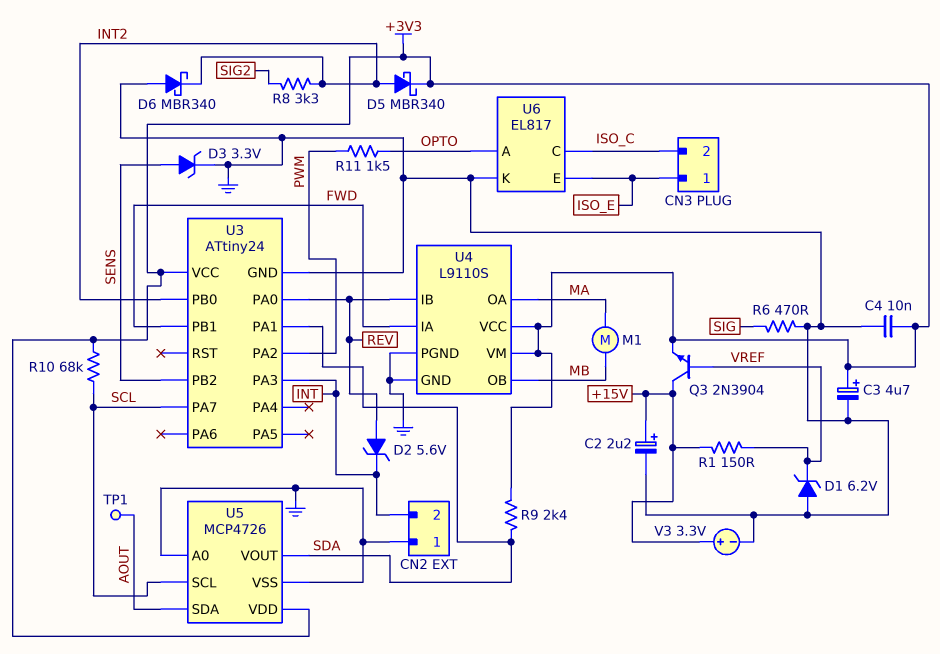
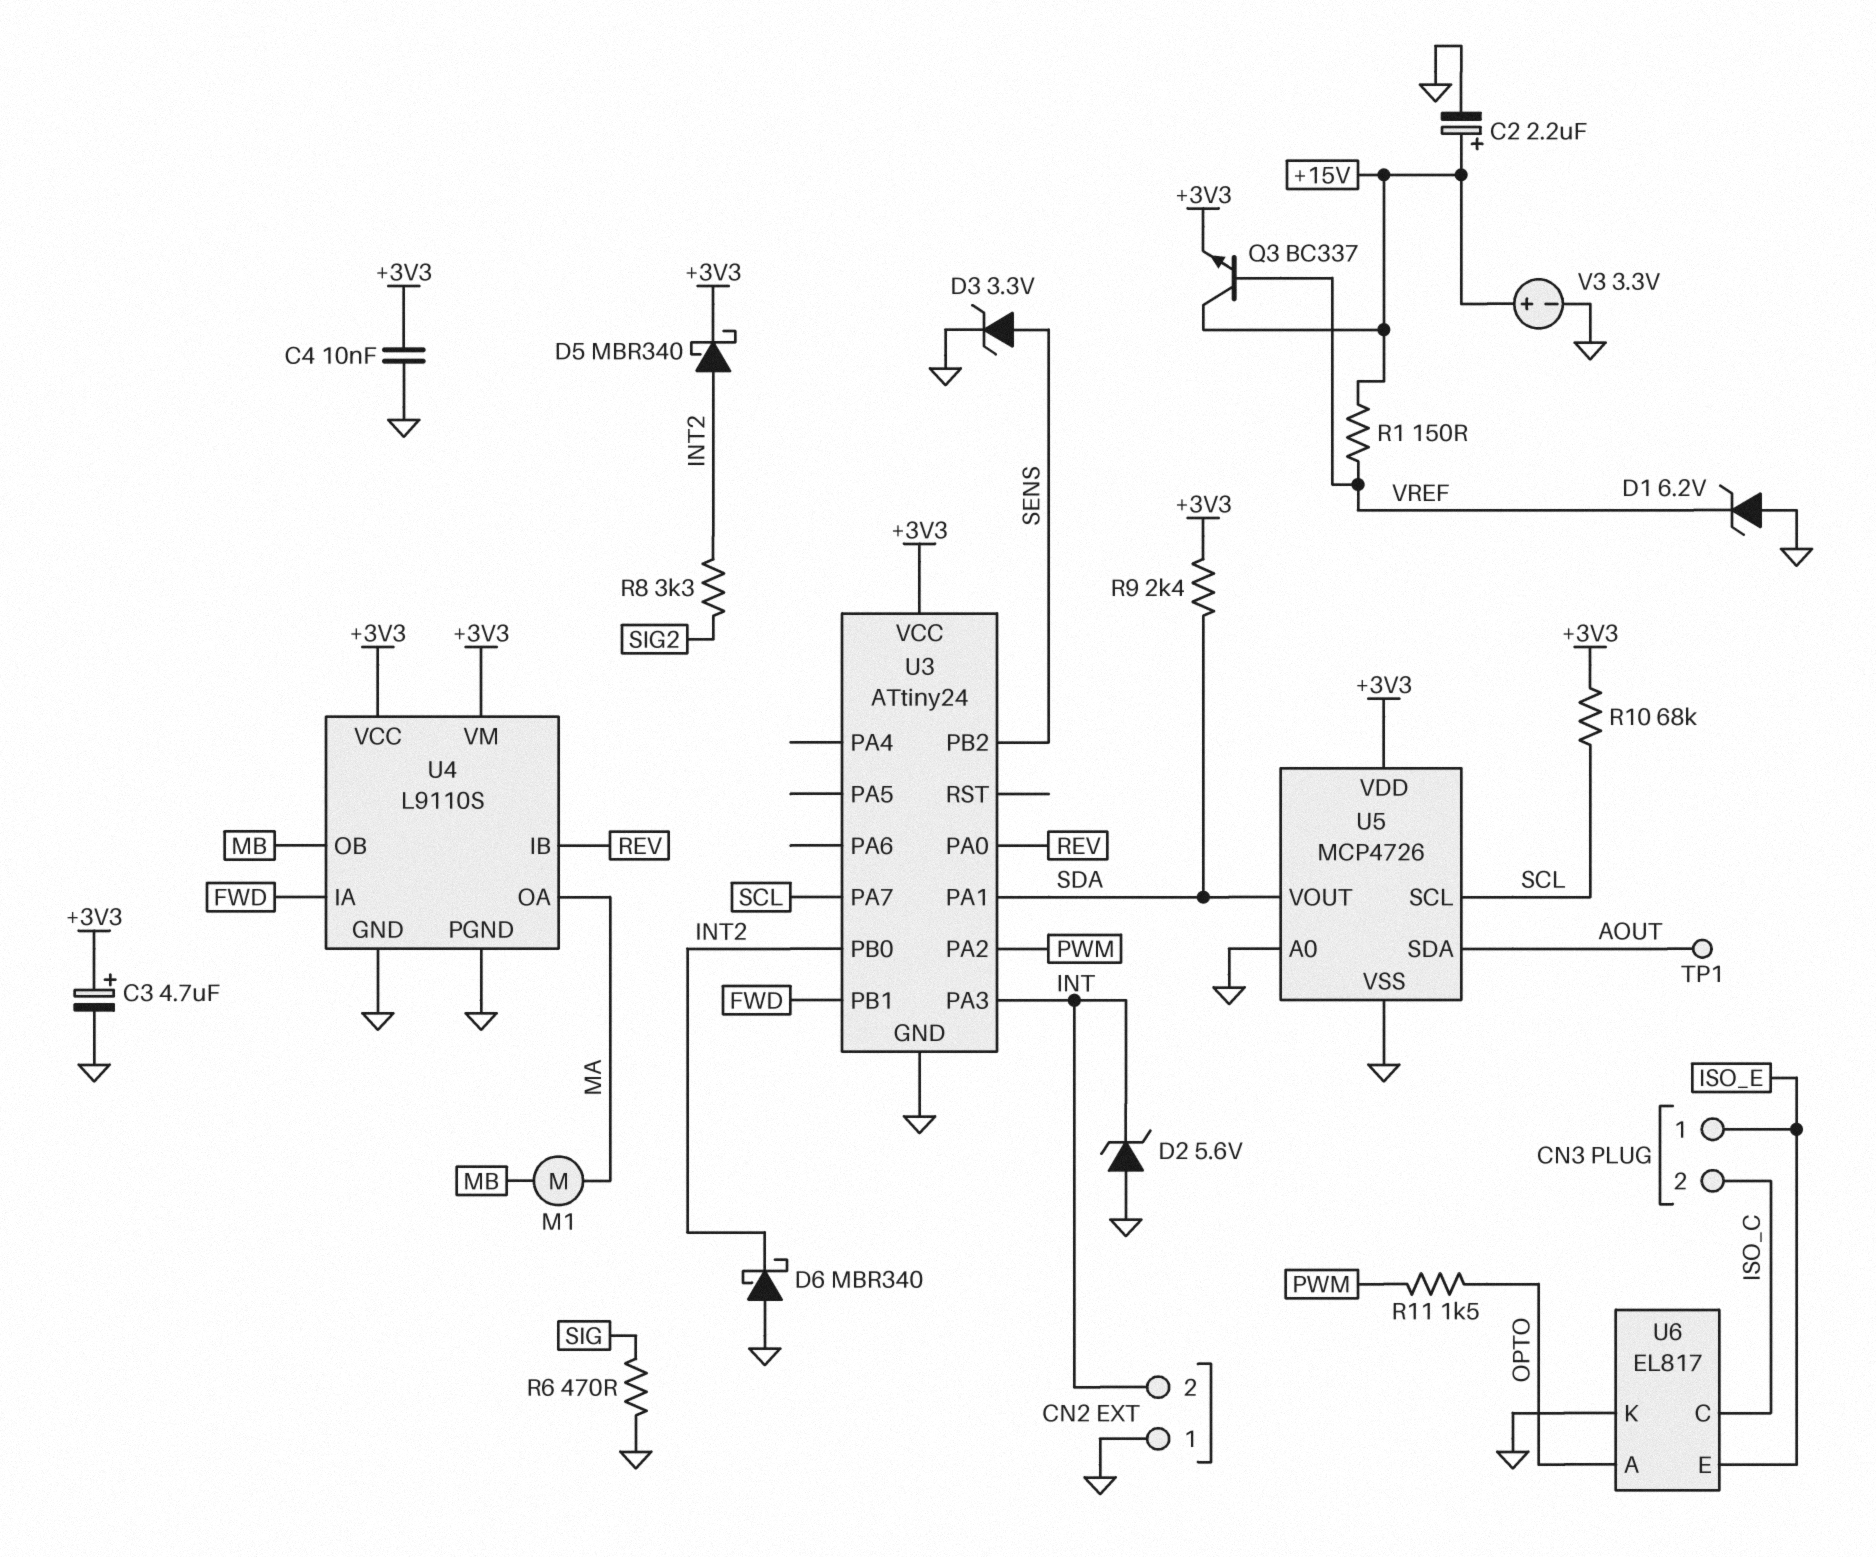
D2: zener 5.6V (A REV, K INT) -> zener 5.6V (A GND, K INT)
Q3: NPN 2N3904 (B VREF, C +15V, E +3V3) -> NPN BC337 (B VREF, C +15V, E +3V3)

